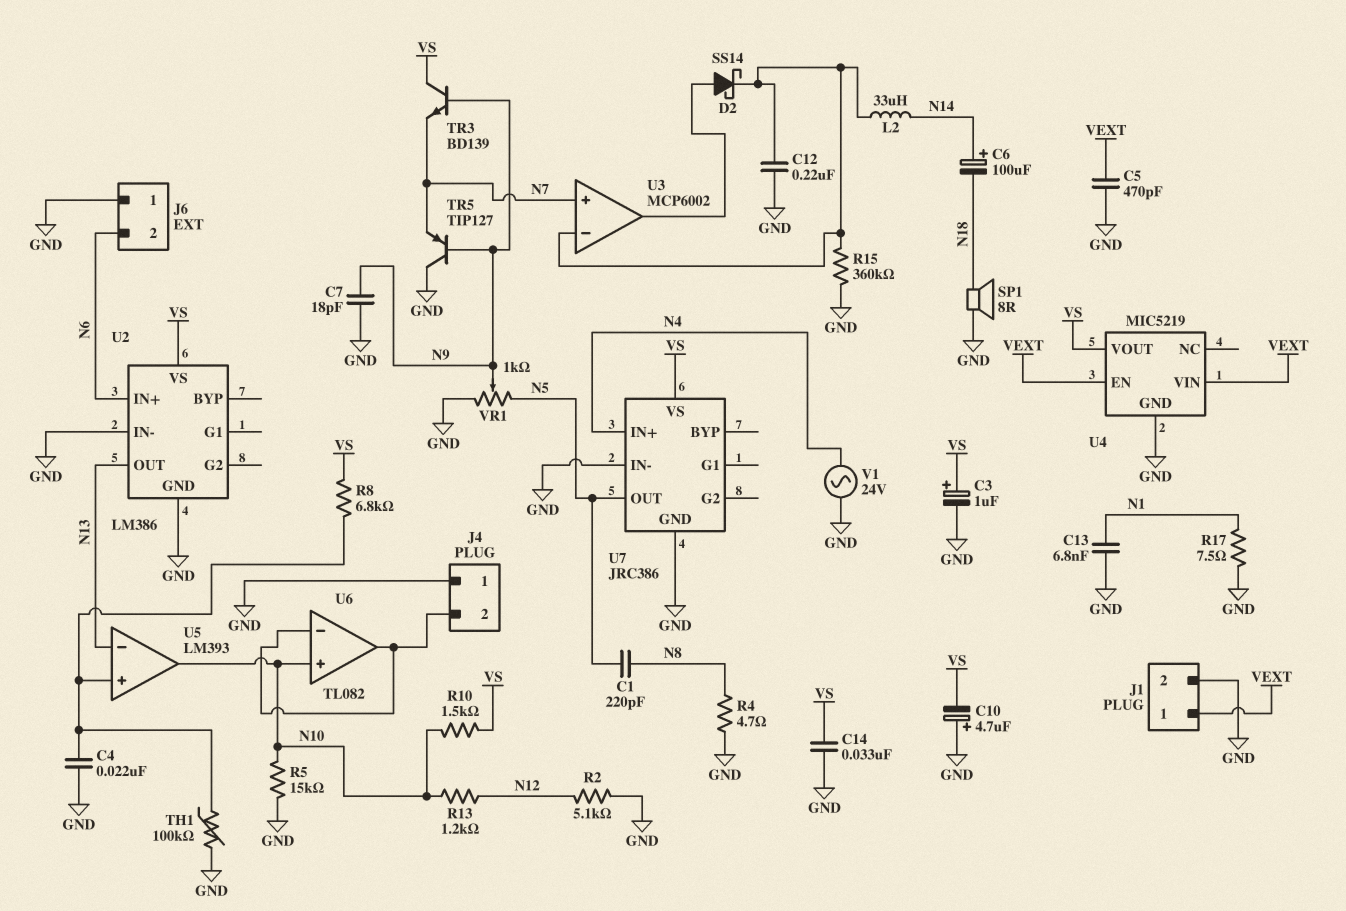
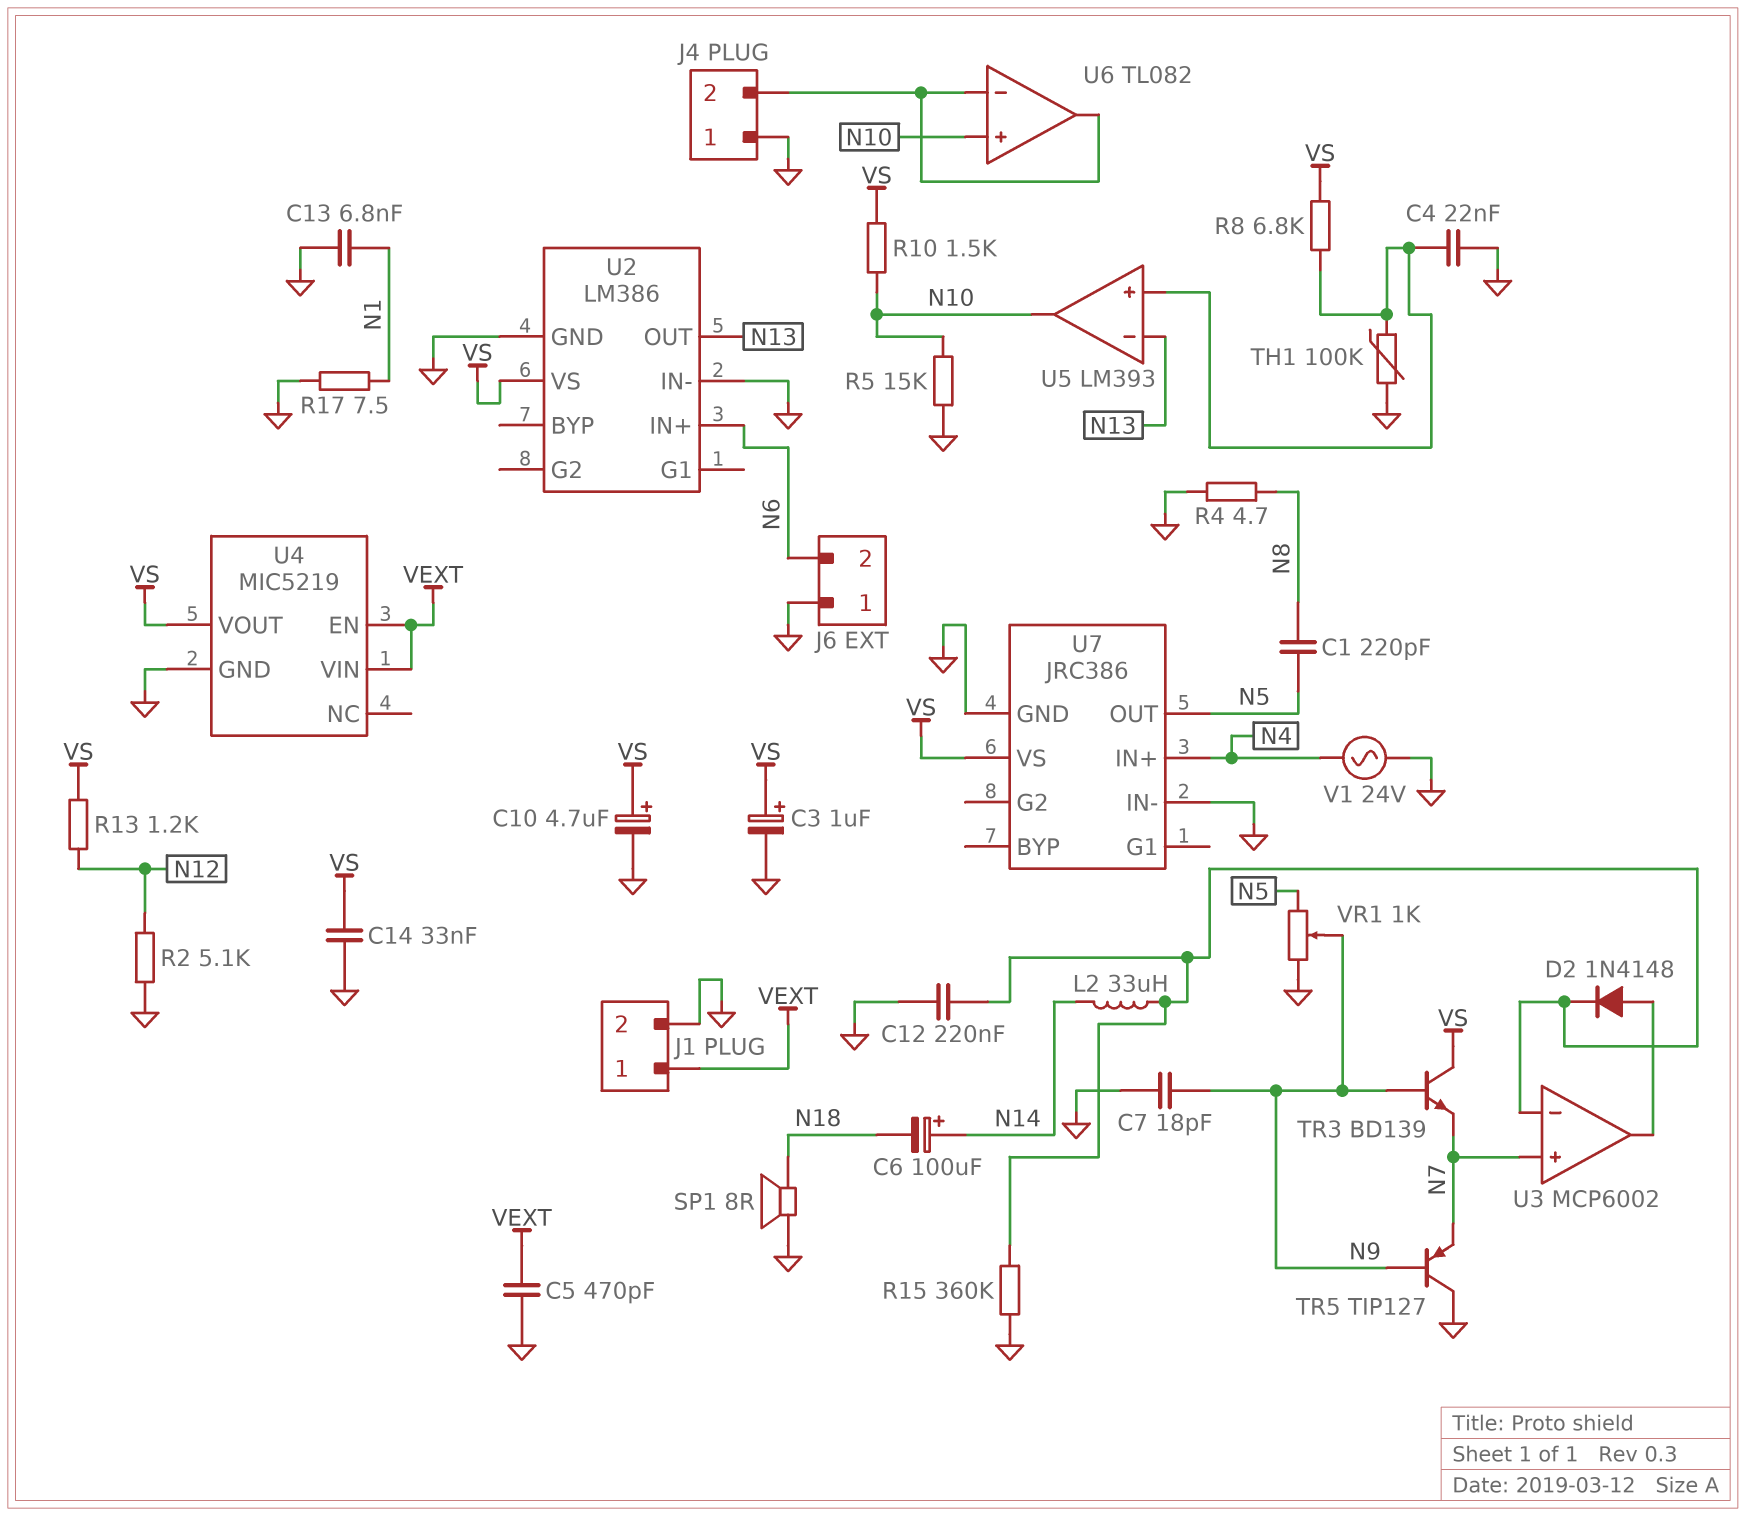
C10: 4.7uF (plus GND, minus VS) -> 4.7uF (plus VS, minus GND)
D2: schottky SS14 (A U3/out, K U3/in-) -> diode 1N4148 (A U3/out, K U3/in-)
R13: 1.2k (N10, N12) -> 1.2k (N12, VS)

